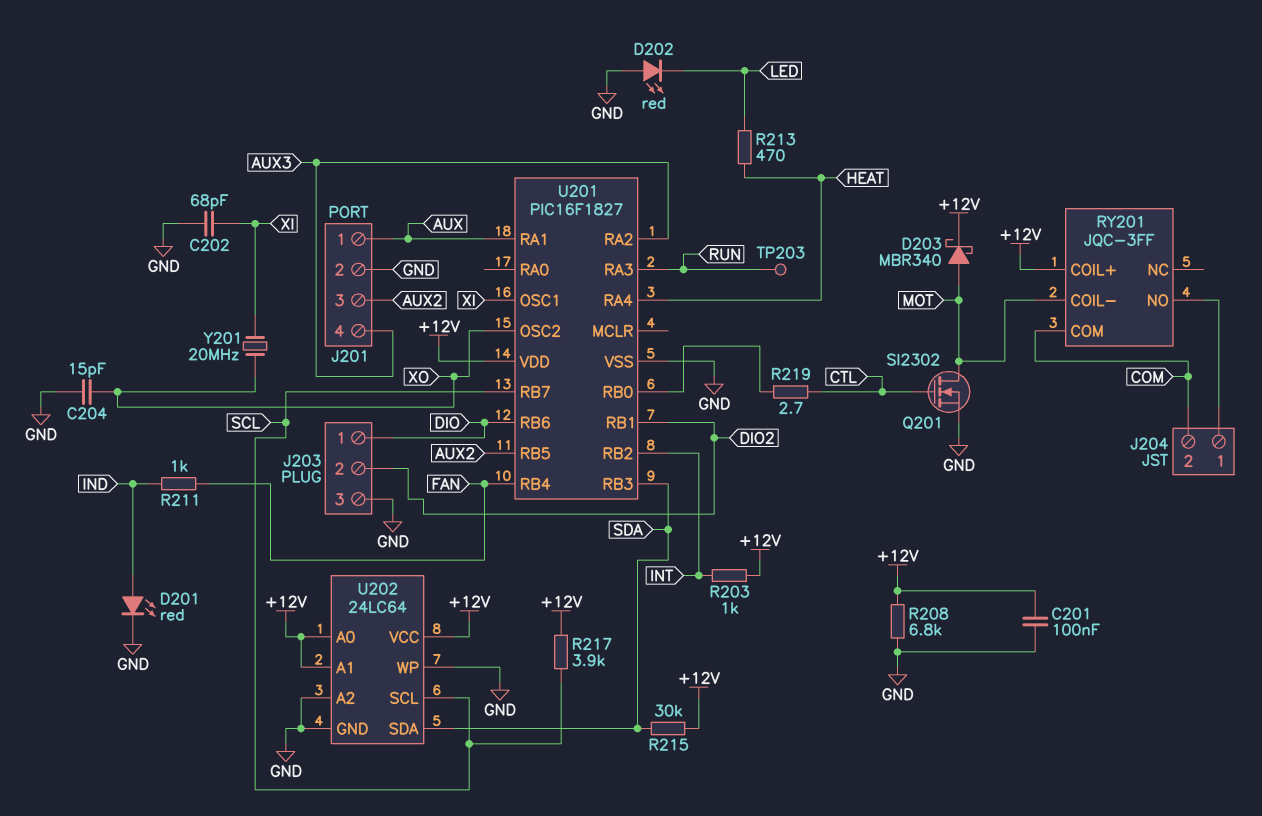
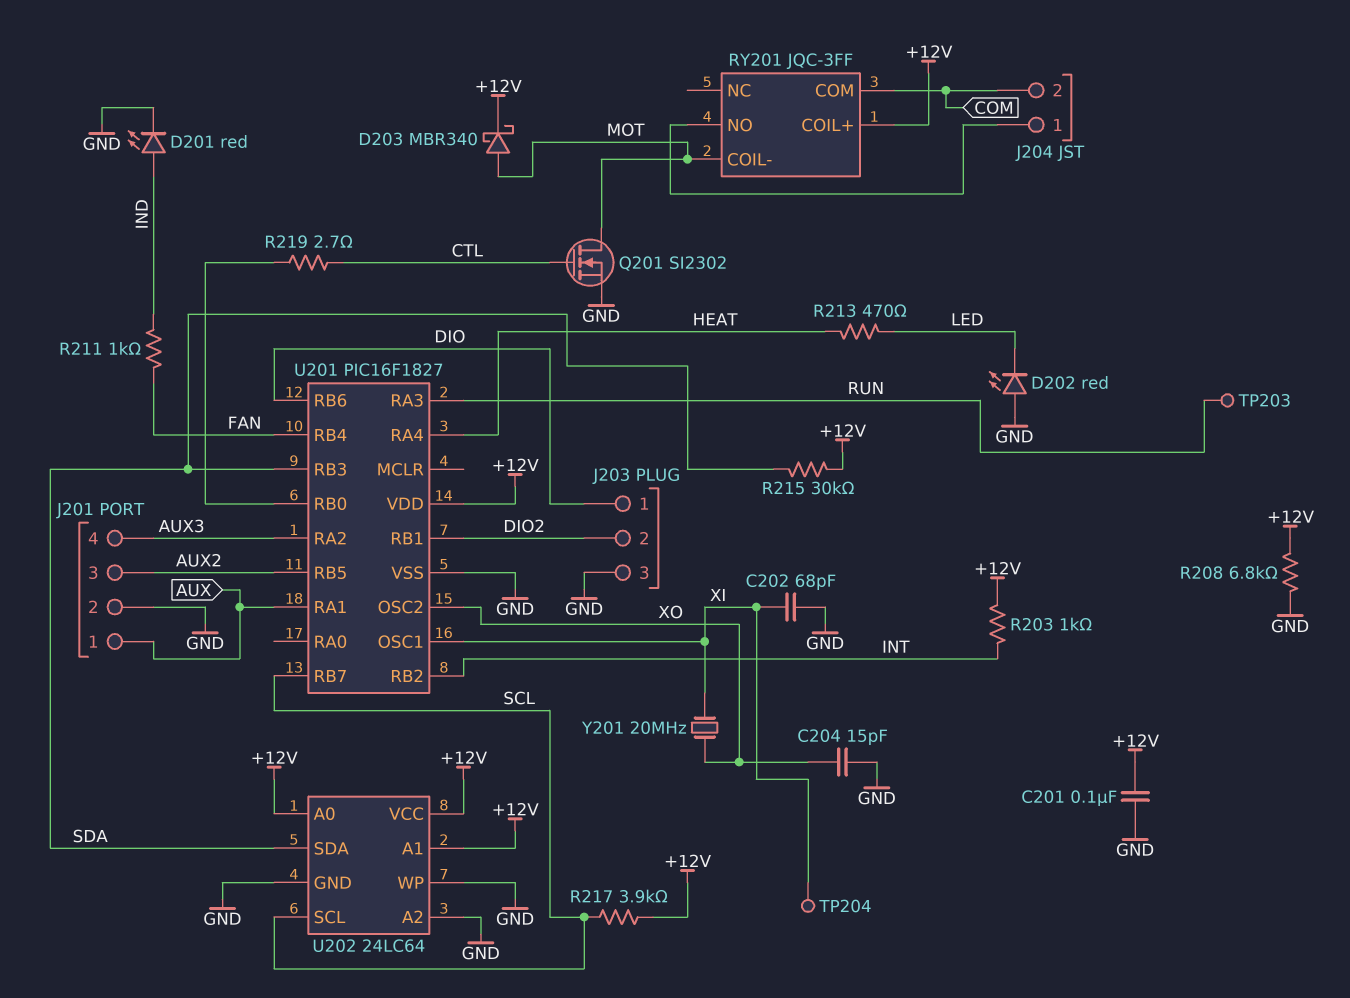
TP204: none -> test point (XI)

